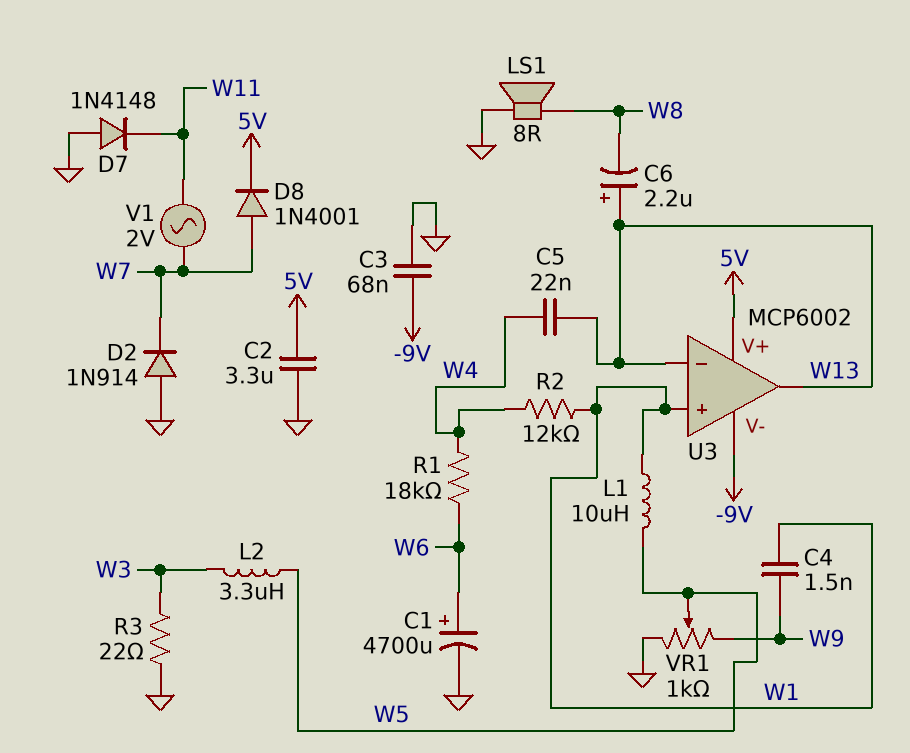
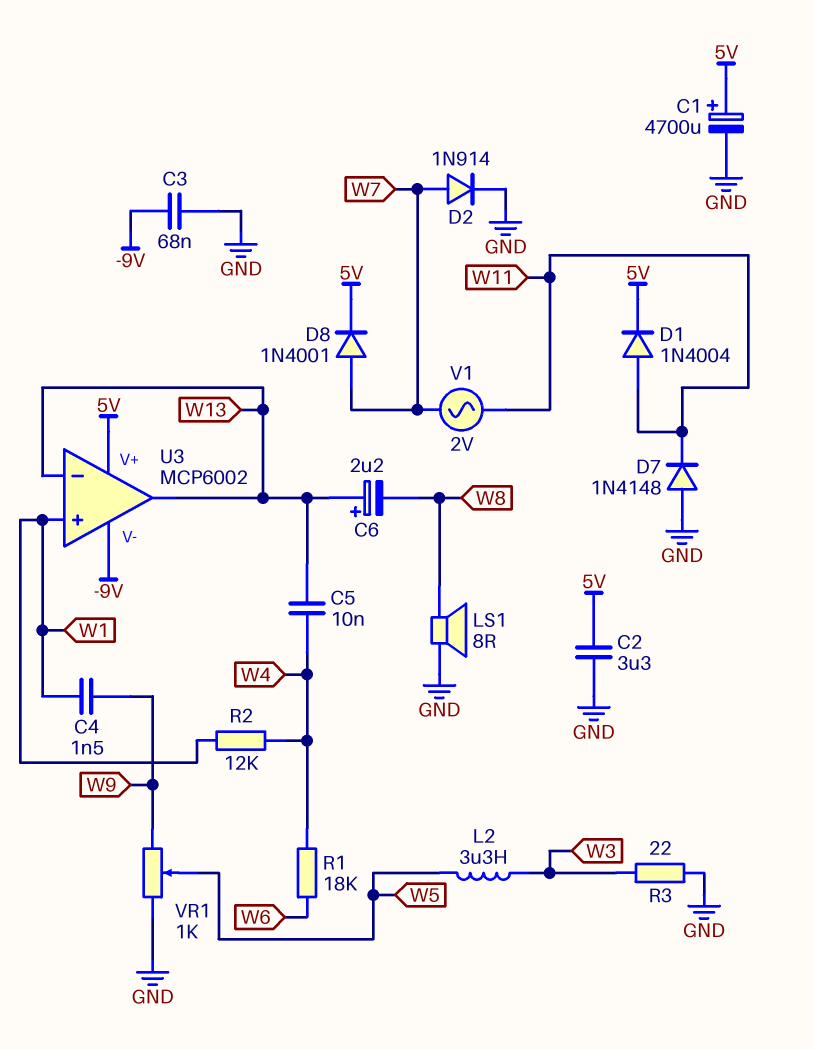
C1: 4700uF (plus W6, minus GND) -> 4700uF (plus 5V, minus GND)
C5: 22nF (W4, W13) -> 10nF (W4, W13)
D1: none -> diode 1N4004 (A W11, K 5V)
D2: diode 1N914 (A GND, K W7) -> diode 1N914 (A W7, K GND)
L1: 10uH (W1, W5) -> none

